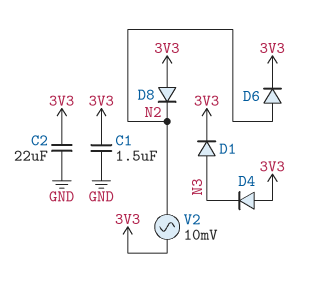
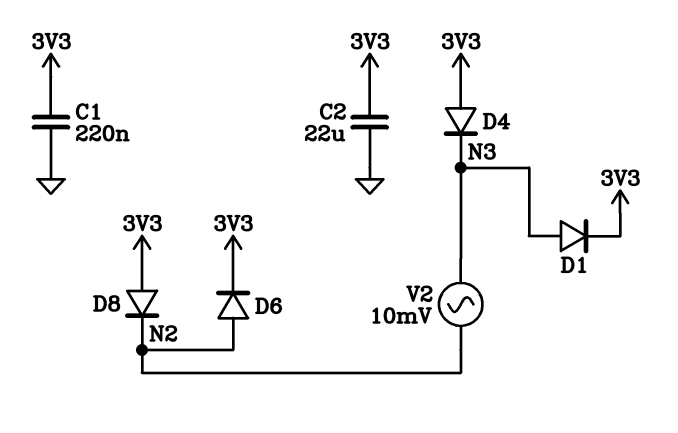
C1: 1.5uF (3V3, GND) -> 220nF (3V3, GND)
V2: AC 10mV (3V3, N2) -> AC 10mV (N2, N3)

